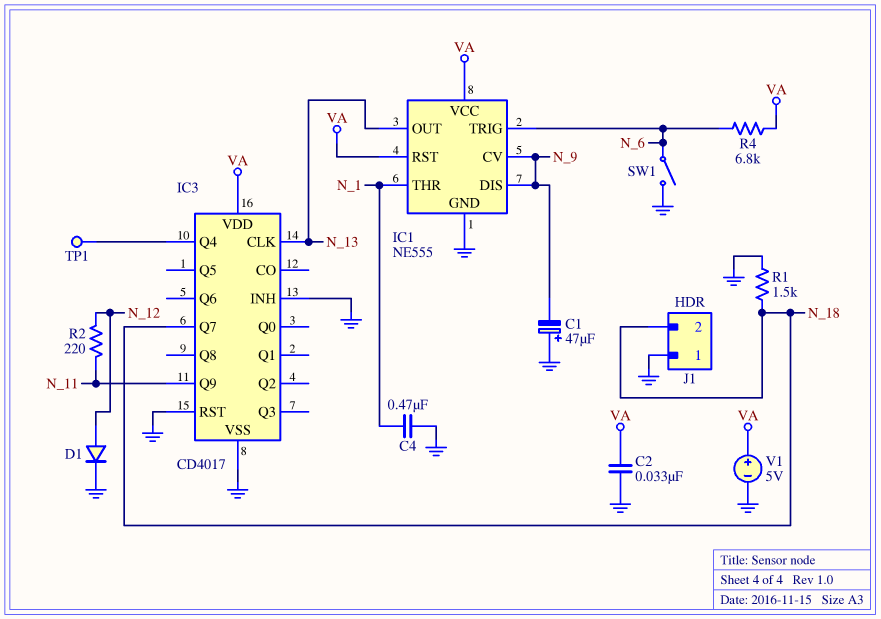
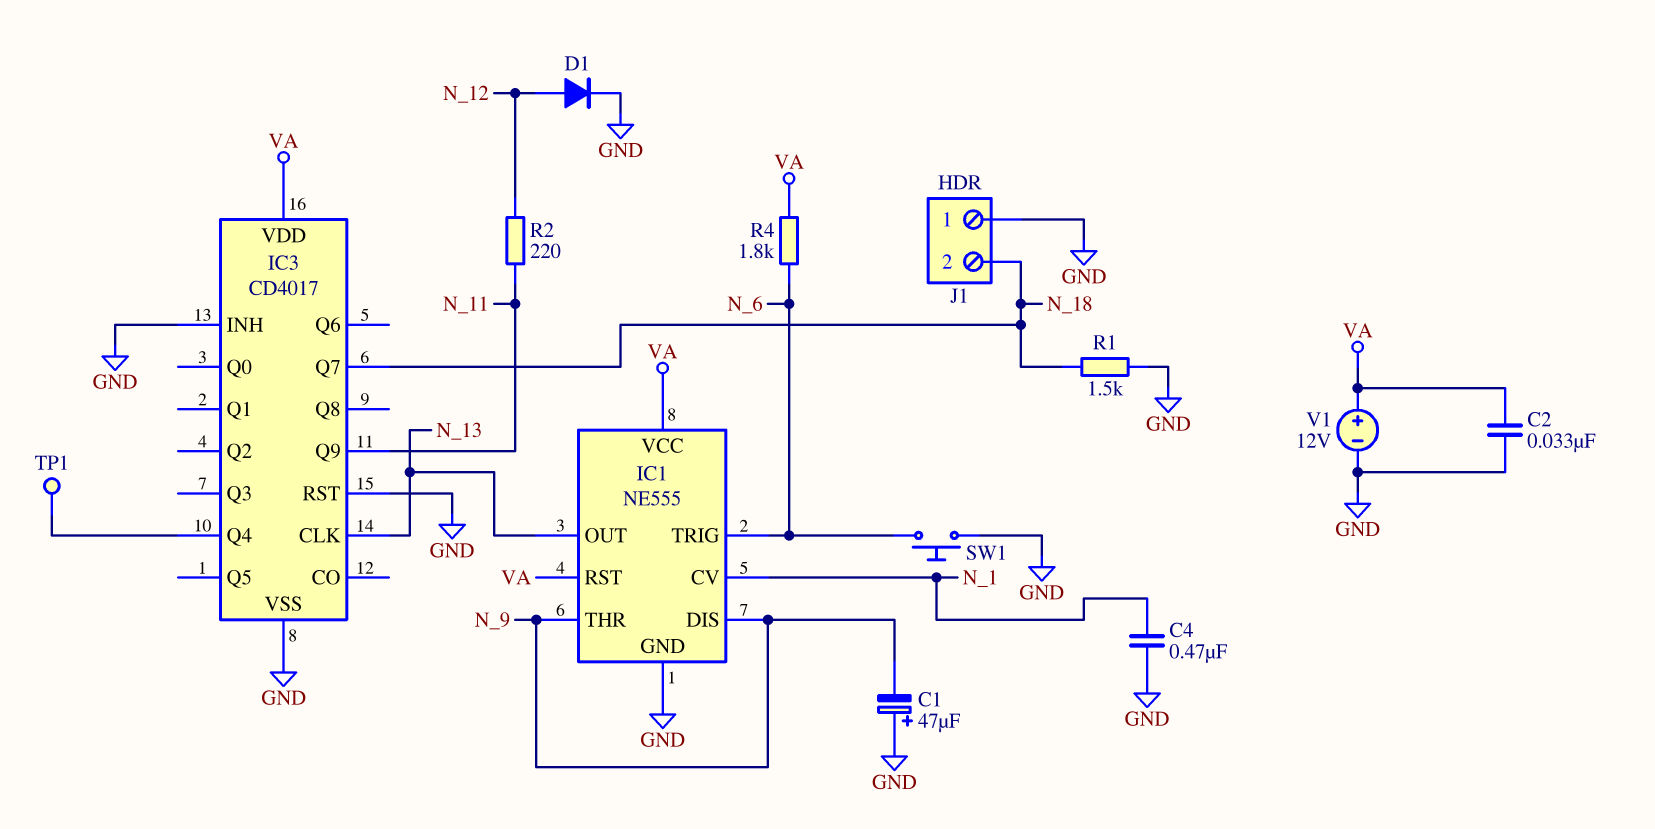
IC1 pin CV: N_9 -> N_1
IC1 pin THR: N_1 -> N_9
R4: 6.8k (N_6, VA) -> 1.8k (N_6, VA)
SW1: switch (GND, N_6) -> button (GND, N_6)
V1: 5V (plus VA, minus GND) -> 12V (plus VA, minus GND)

